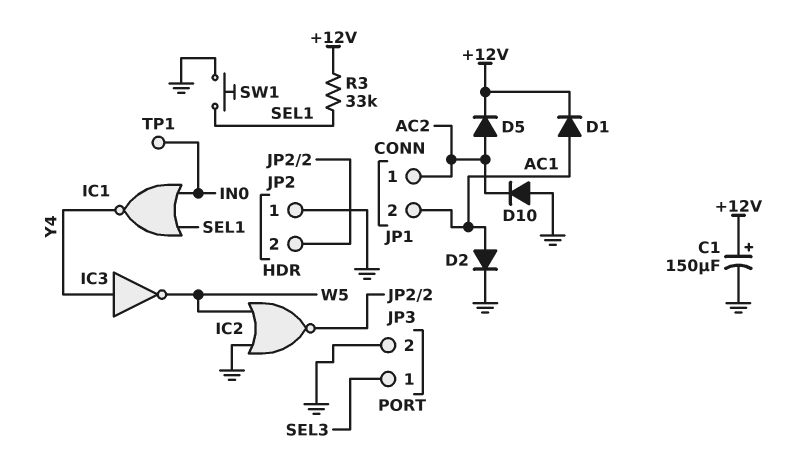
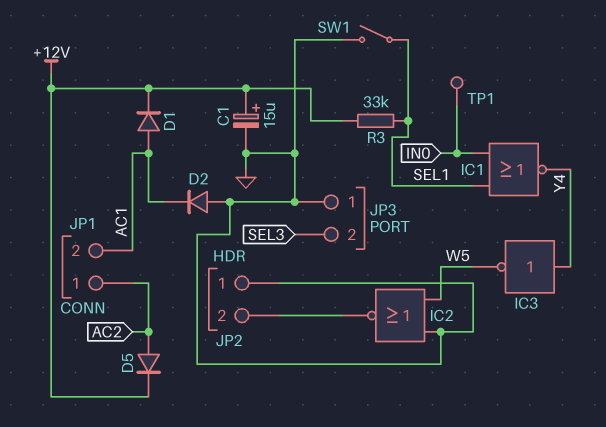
C1: 150uF (plus +12V, minus GND) -> 15uF (plus +12V, minus GND)
D2: diode (A AC1, K GND) -> diode (A GND, K AC1)
D10: diode (A GND, K AC2) -> none
JP3 pin 1: SEL3 -> GND
JP3 pin 2: GND -> SEL3
SW1: button (GND, SEL1) -> switch (GND, SEL1)

